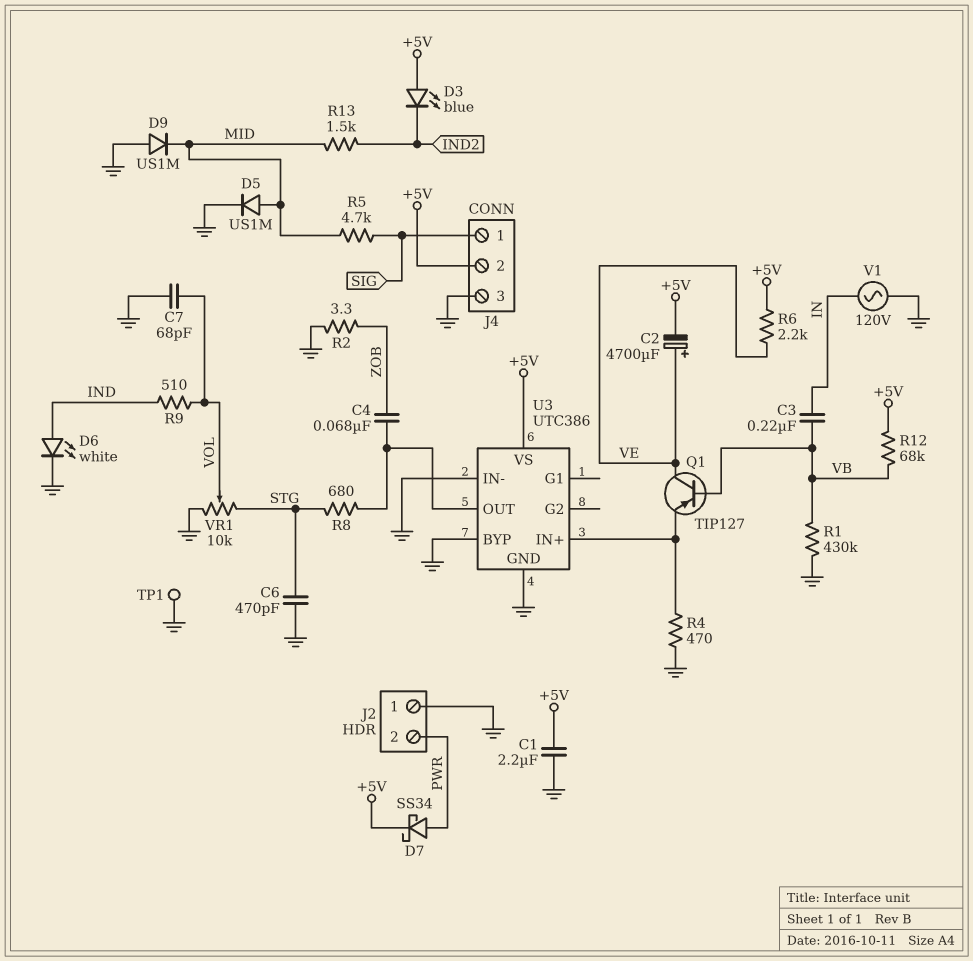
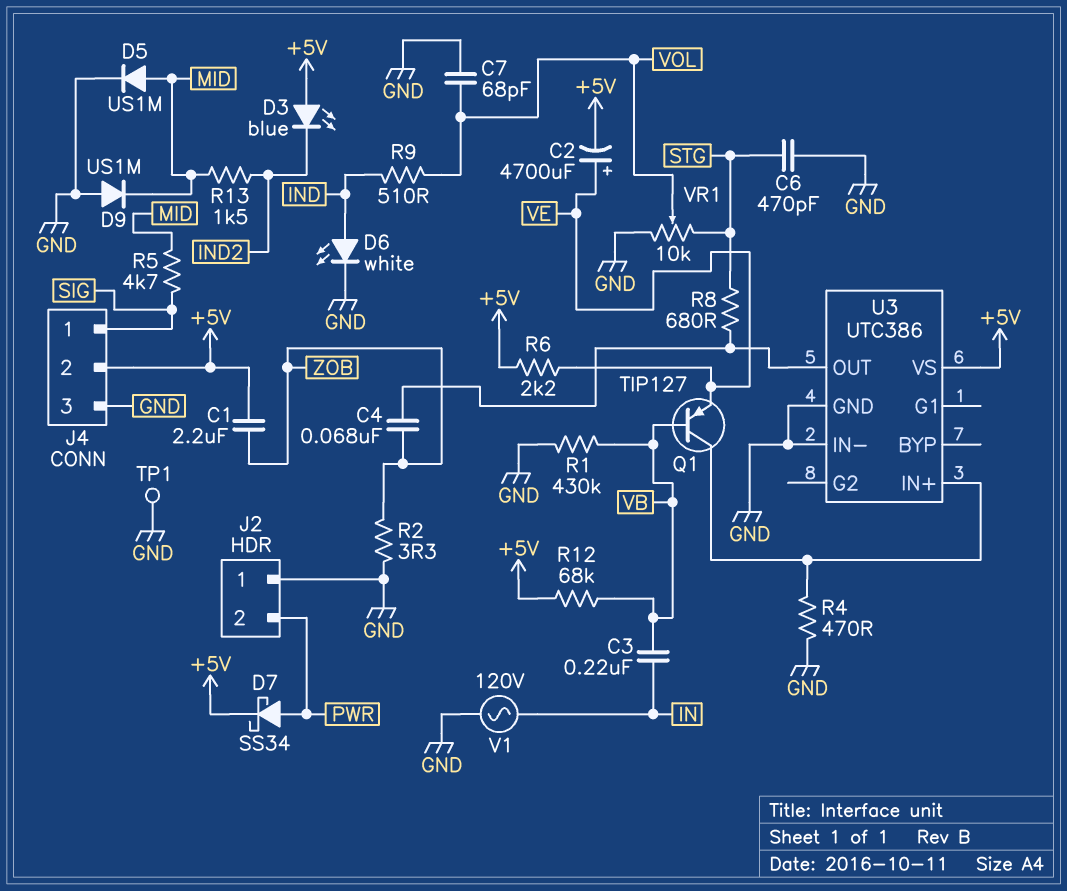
C1: 2.2uF (+5V, GND) -> 2.2uF (+5V, ZOB)
Q1: PNP TIP127 (B VB, C VE, E U3/IN+) -> PNP TIP127 (B VB, C U3/IN+, E VE)
U3 pin BYP: GND -> none

